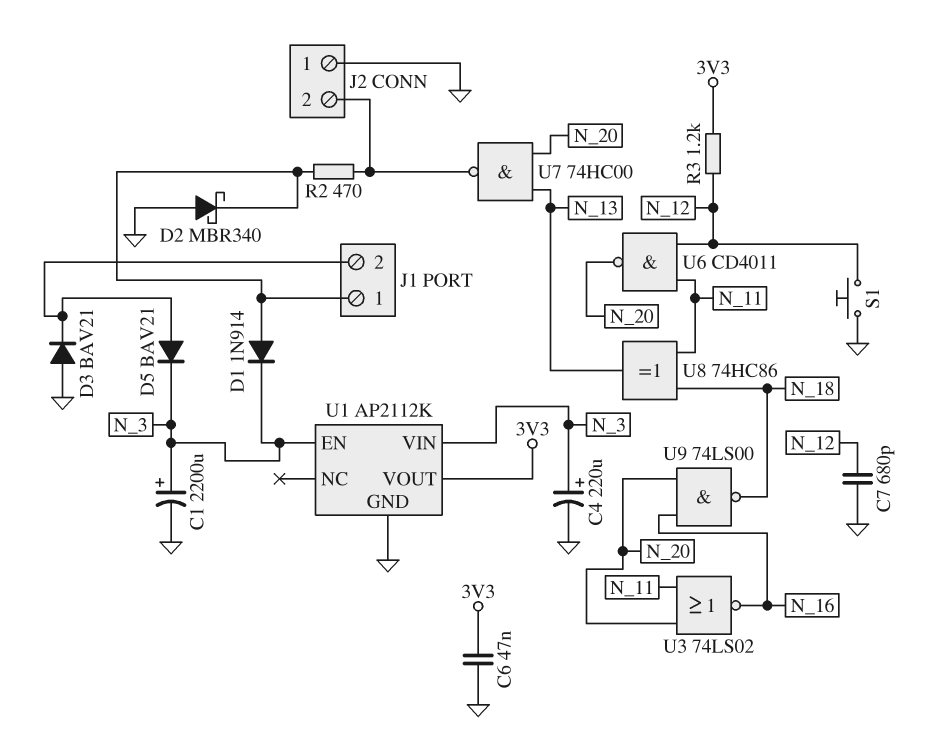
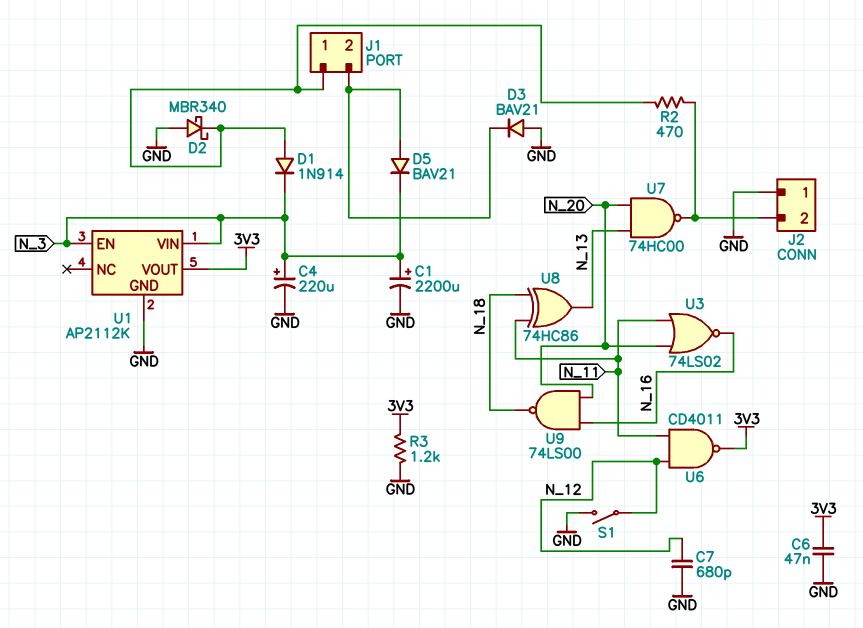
R3: 1.2k (3V3, N_12) -> 1.2k (3V3, GND)
S1: button (GND, N_12) -> switch (GND, N_12)
U6: NAND CD4011 (in N_11, in N_12, out N_20) -> NAND CD4011 (in N_11, in N_12, out 3V3)

